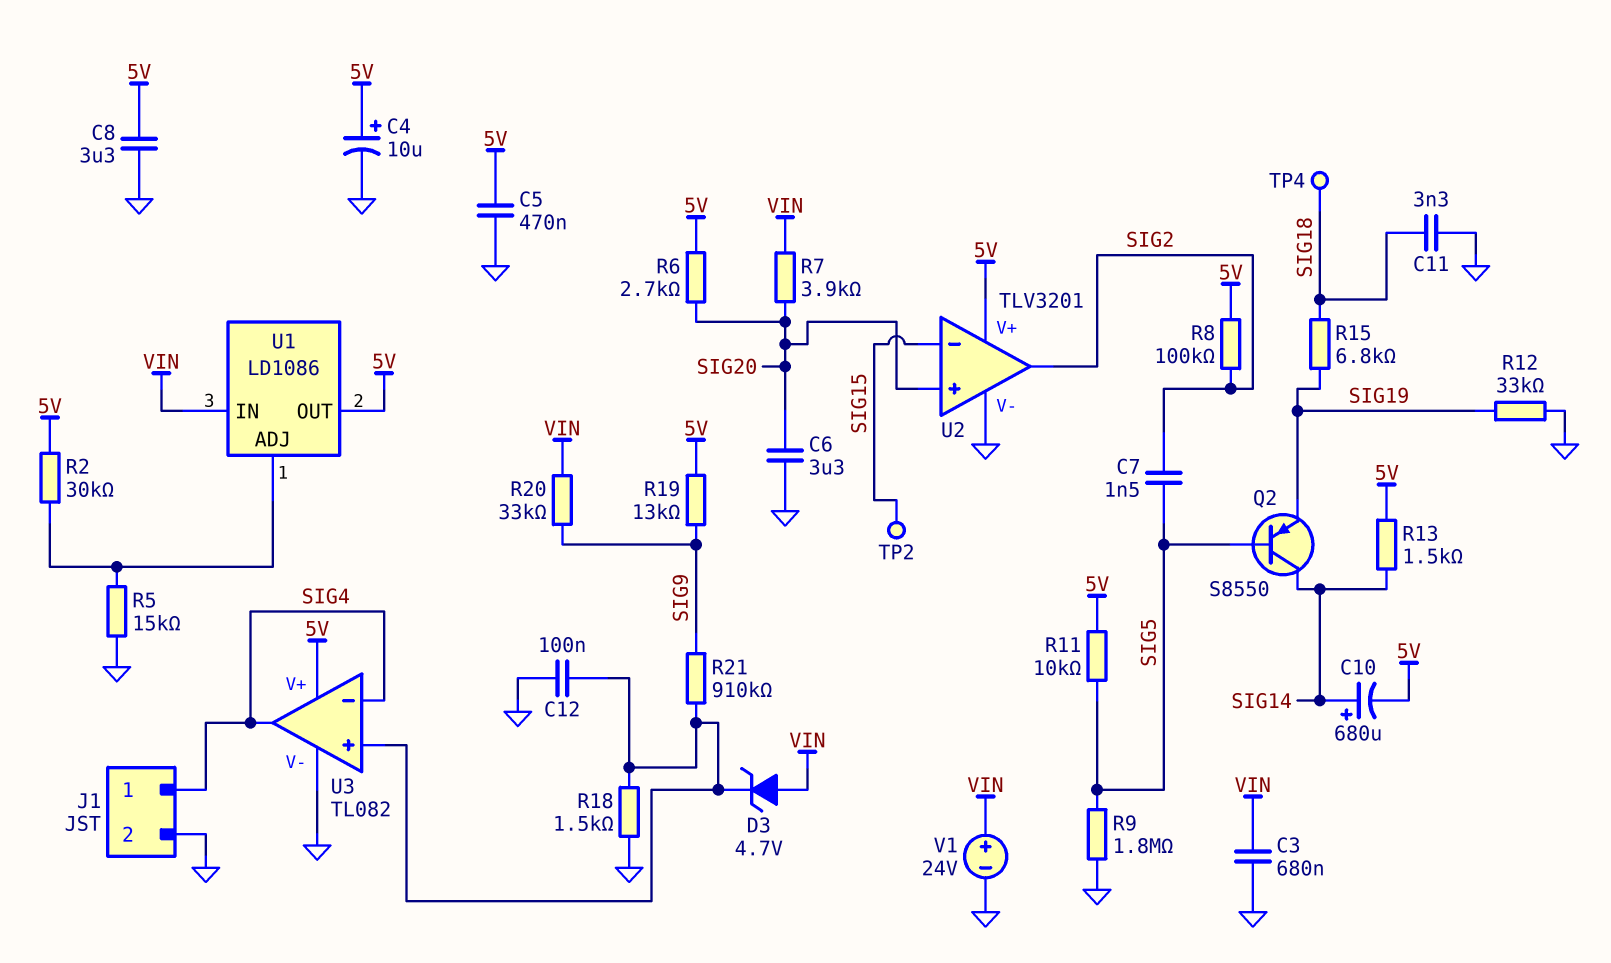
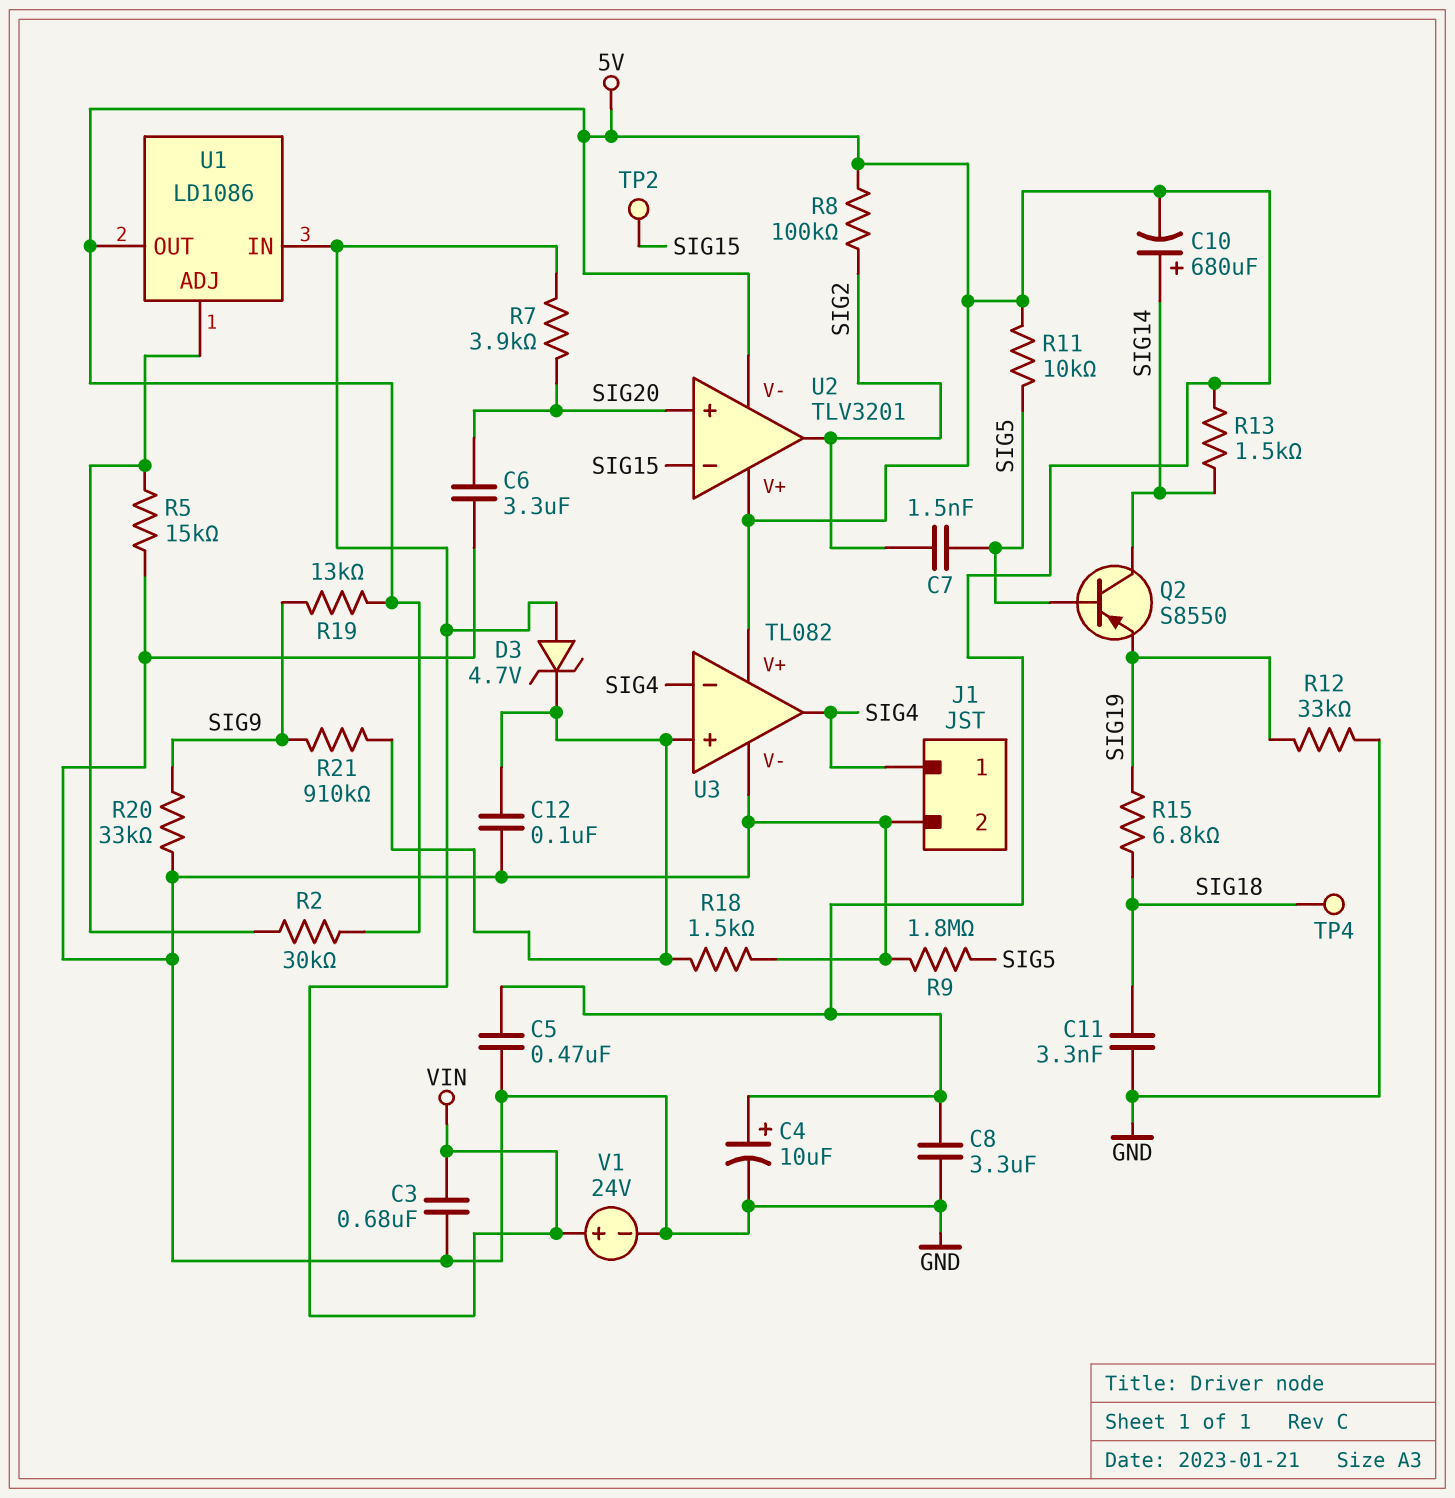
R6: 2.7k (5V, SIG20) -> none
R20: 33k (SIG9, VIN) -> 33k (GND, SIG9)
U2 pin V-: GND -> 5V

